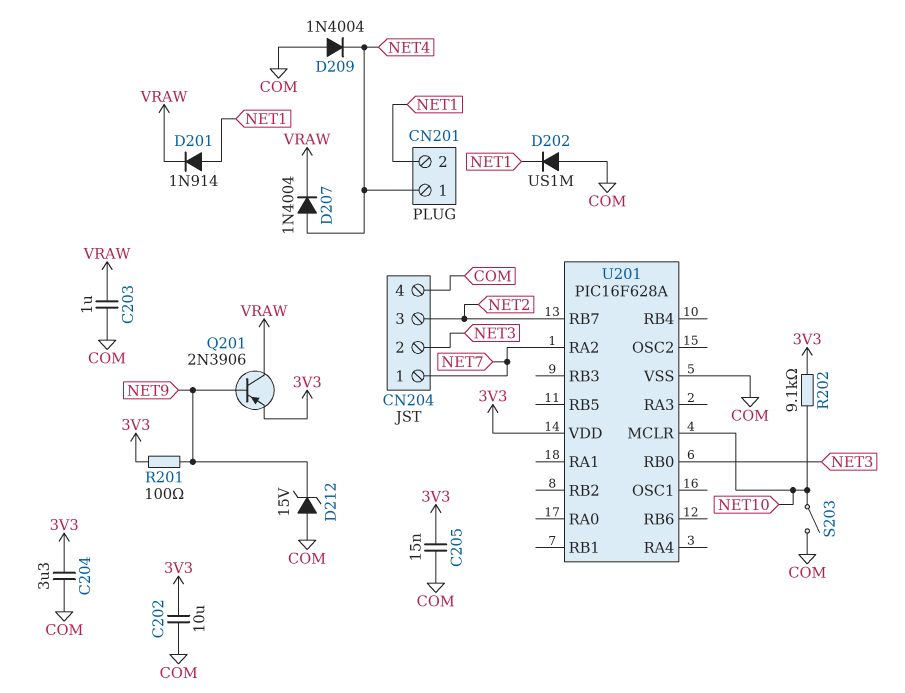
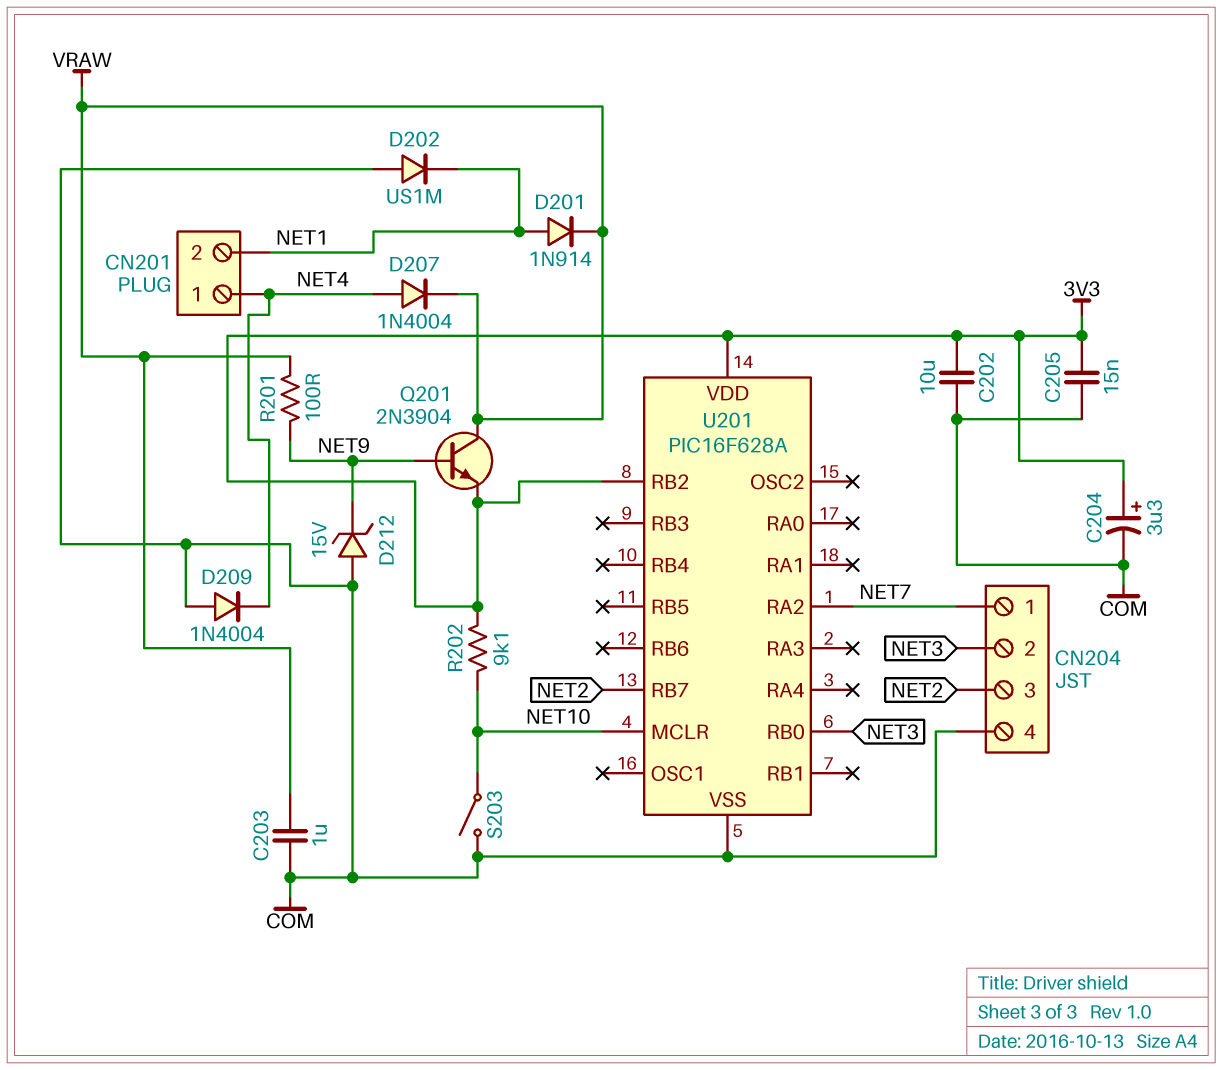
C204: 3.3uF (3V3, COM) -> 3.3uF (plus 3V3, minus COM)
Q201: PNP 2N3906 (B NET9, C VRAW, E 3V3) -> NPN 2N3904 (B NET9, C VRAW, E 3V3)
R201: 100 (3V3, NET9) -> 100 (NET9, VRAW)
U201 pin RB2: none -> 3V3

